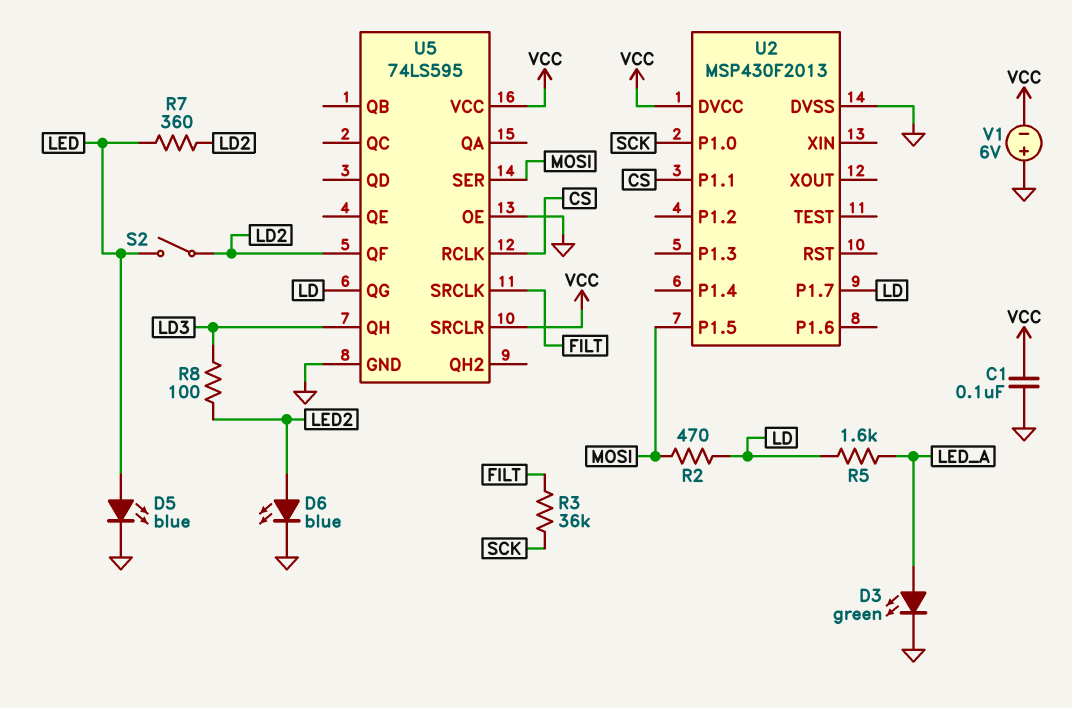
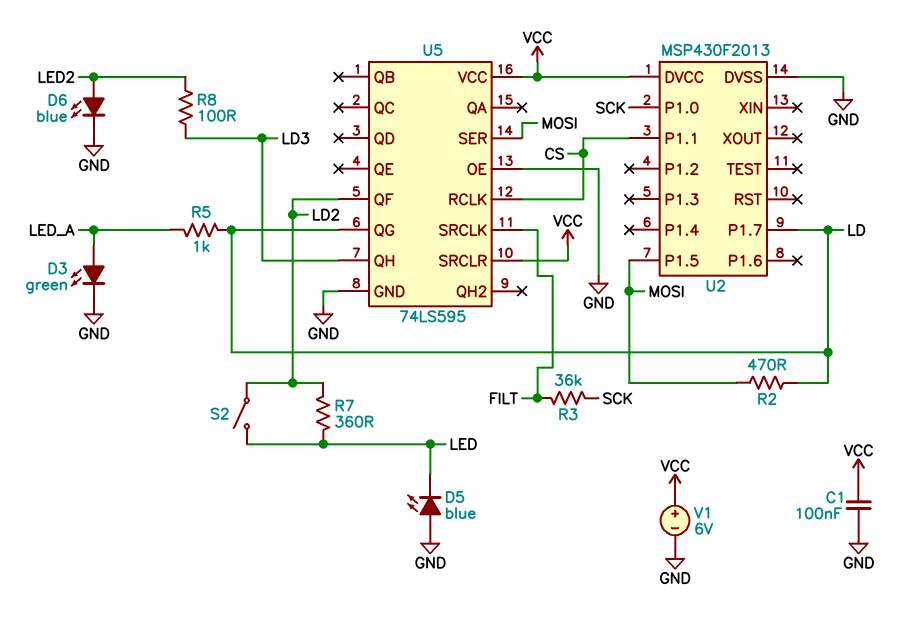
D5: LED blue (A LED, K GND) -> LED blue (A GND, K LED)
R5: 1.6k (LD, LED_A) -> 1k (LD, LED_A)
V1: 6V (plus GND, minus VCC) -> 6V (plus VCC, minus GND)

